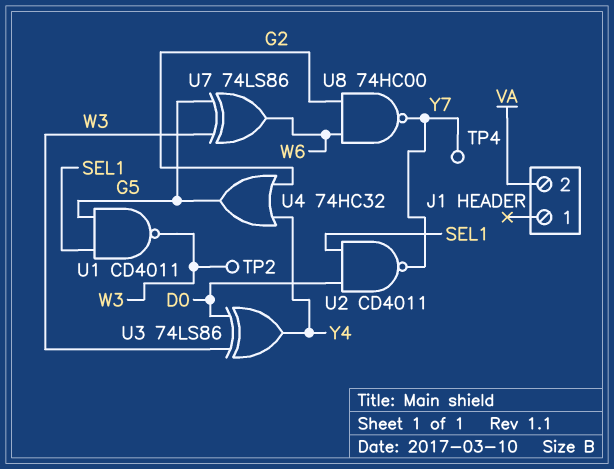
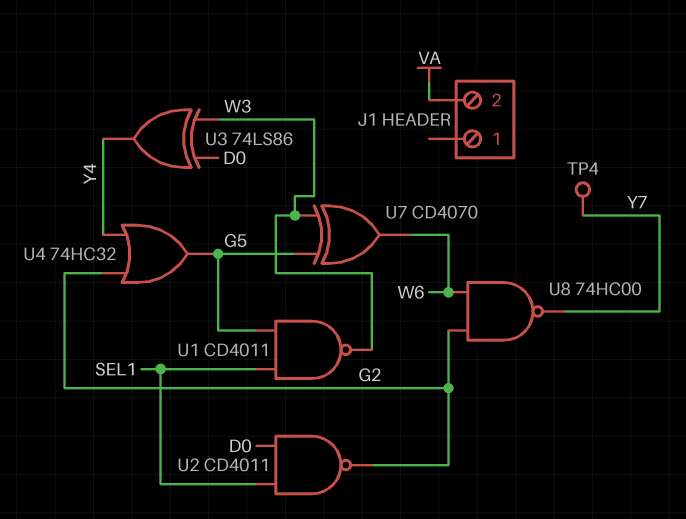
TP2: test point (W3) -> none
U2: NAND CD4011 (in D0, in SEL1, out Y7) -> NAND CD4011 (in D0, in SEL1, out G2)
U7: XOR 74LS86 (in G5, in W3, out W6) -> XOR CD4070 (in G5, in W3, out W6)

